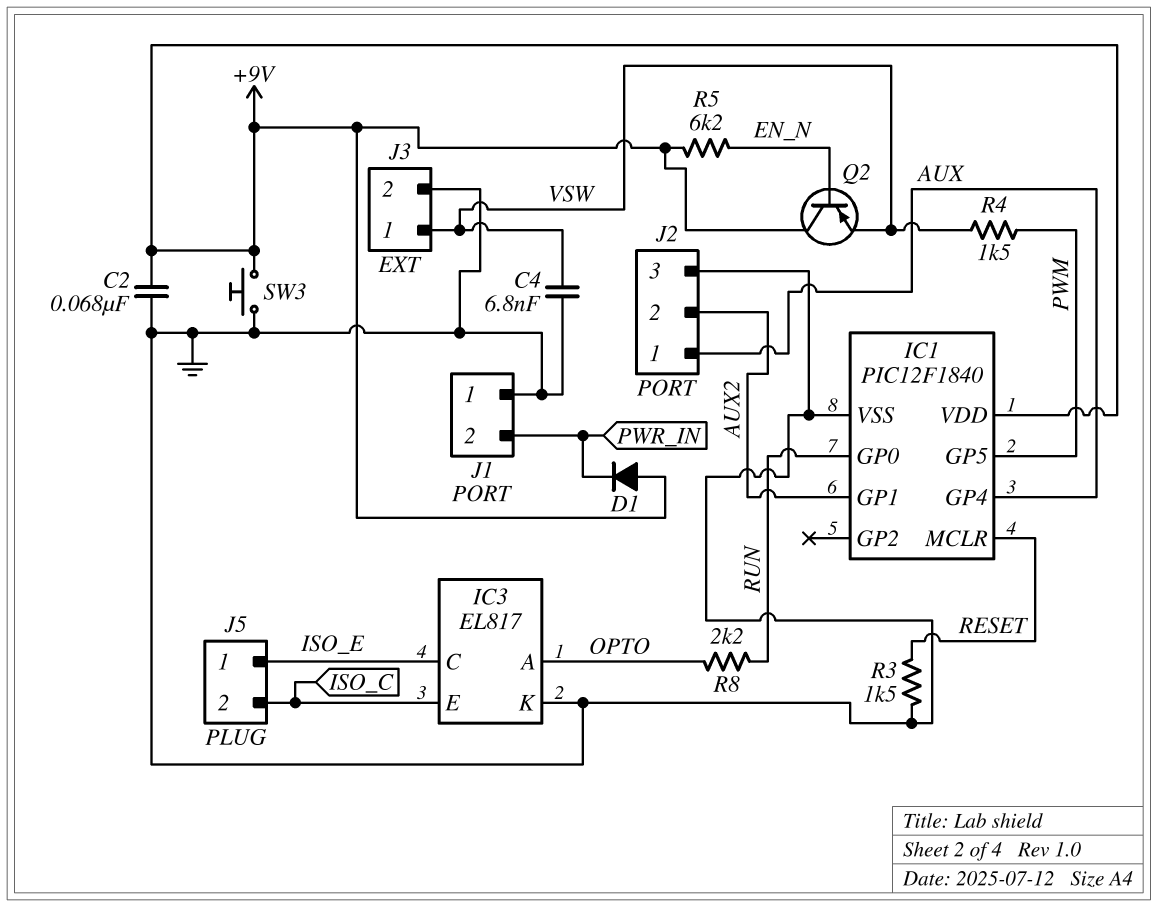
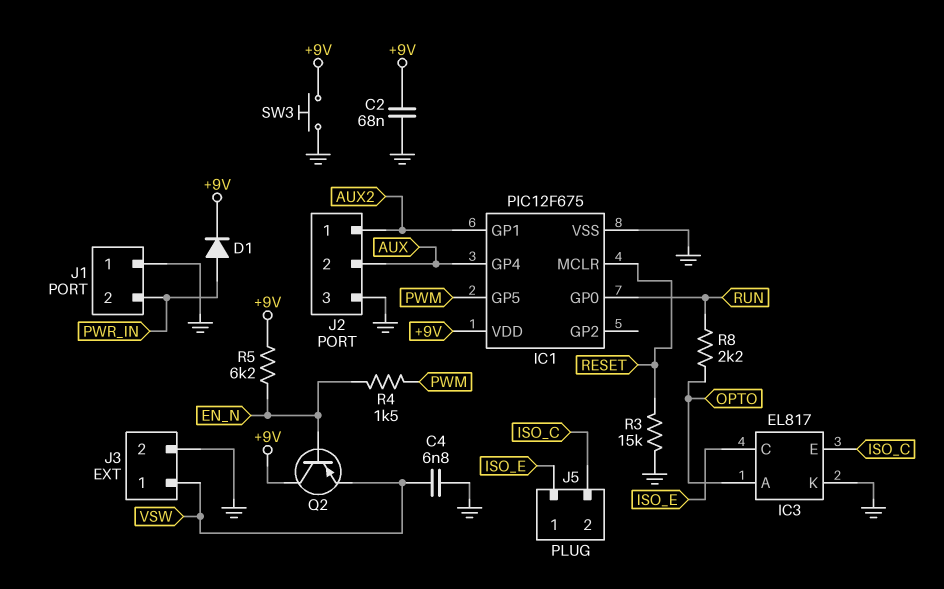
D1: diode (A +9V, K PWR_IN) -> diode (A PWR_IN, K +9V)
IC1: PIC12F1840 -> PIC12F675
J2 pin 1: AUX -> AUX2
J2 pin 2: AUX2 -> AUX
R3: 1.5k (GND, RESET) -> 15k (GND, RESET)
R4: 1.5k (PWM, VSW) -> 1.5k (EN_N, PWM)

